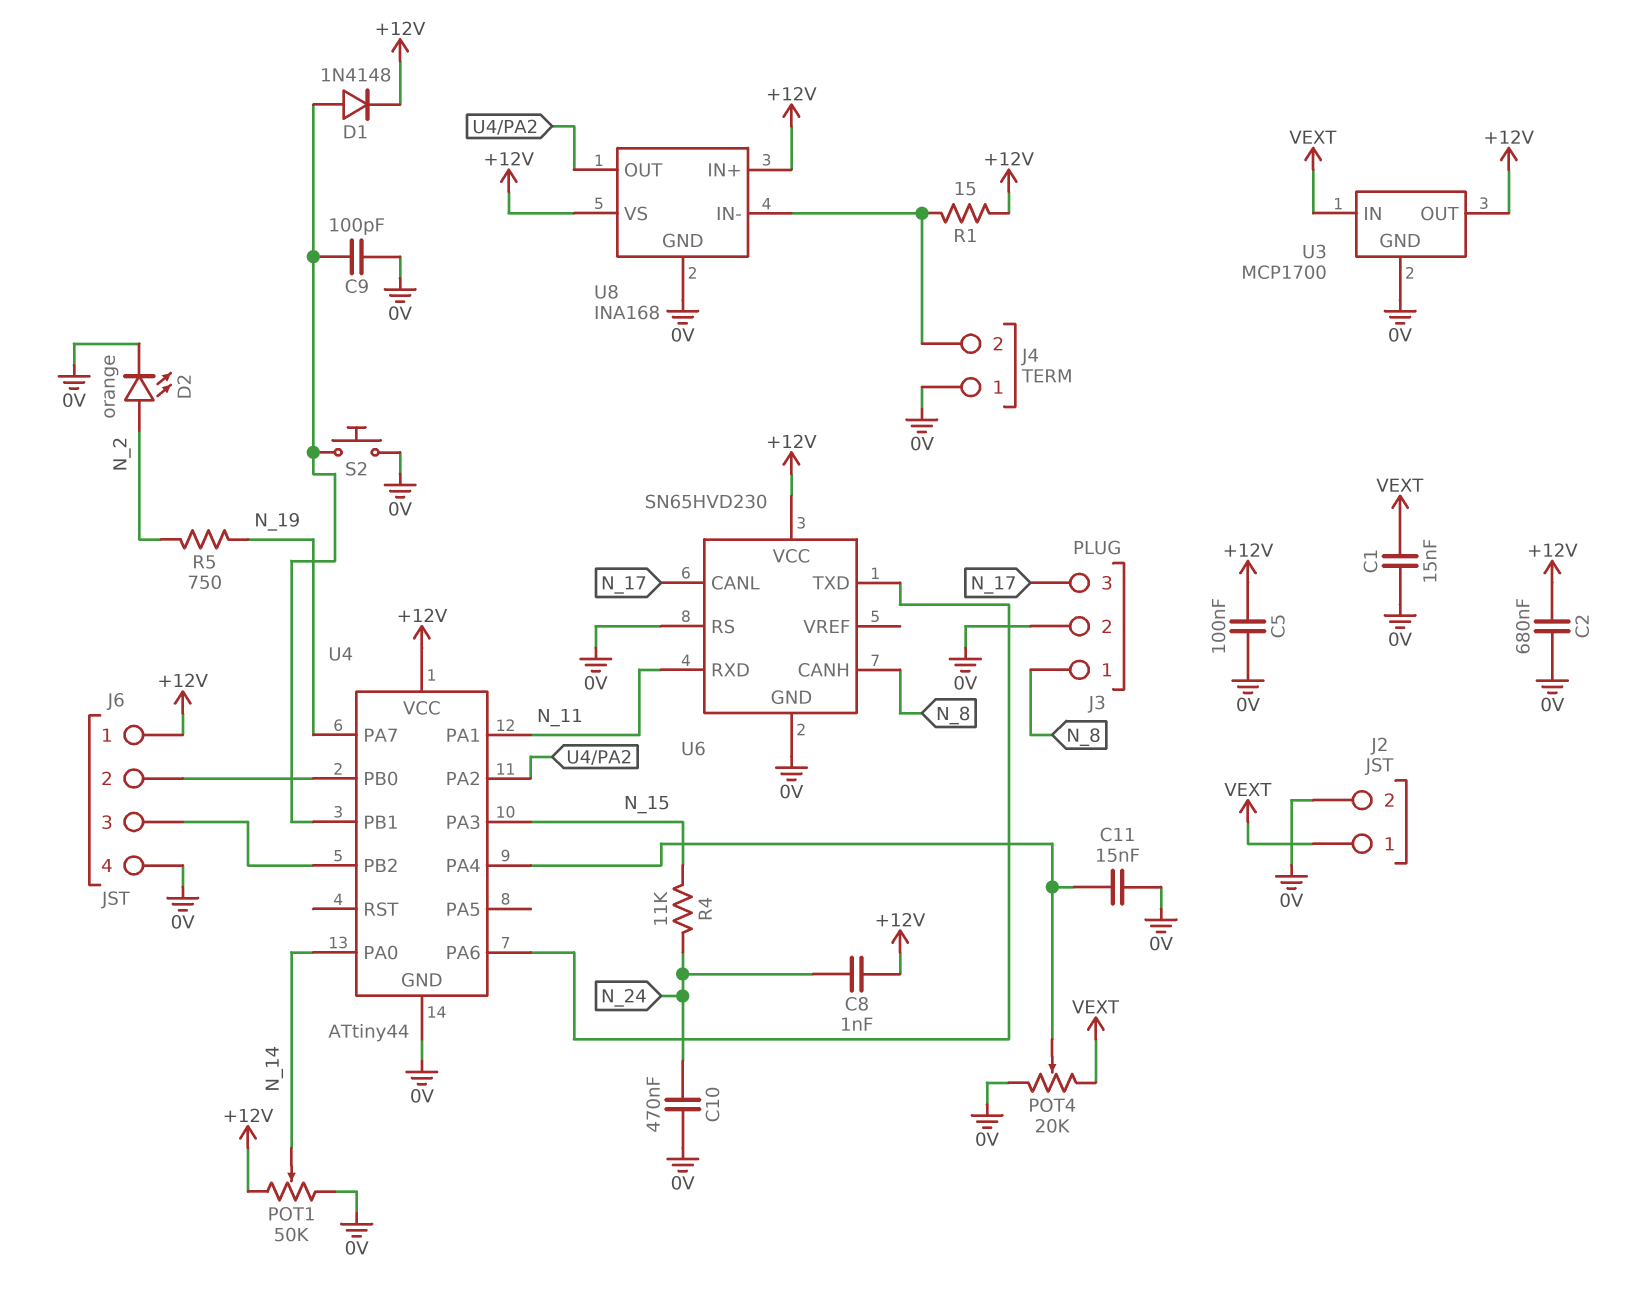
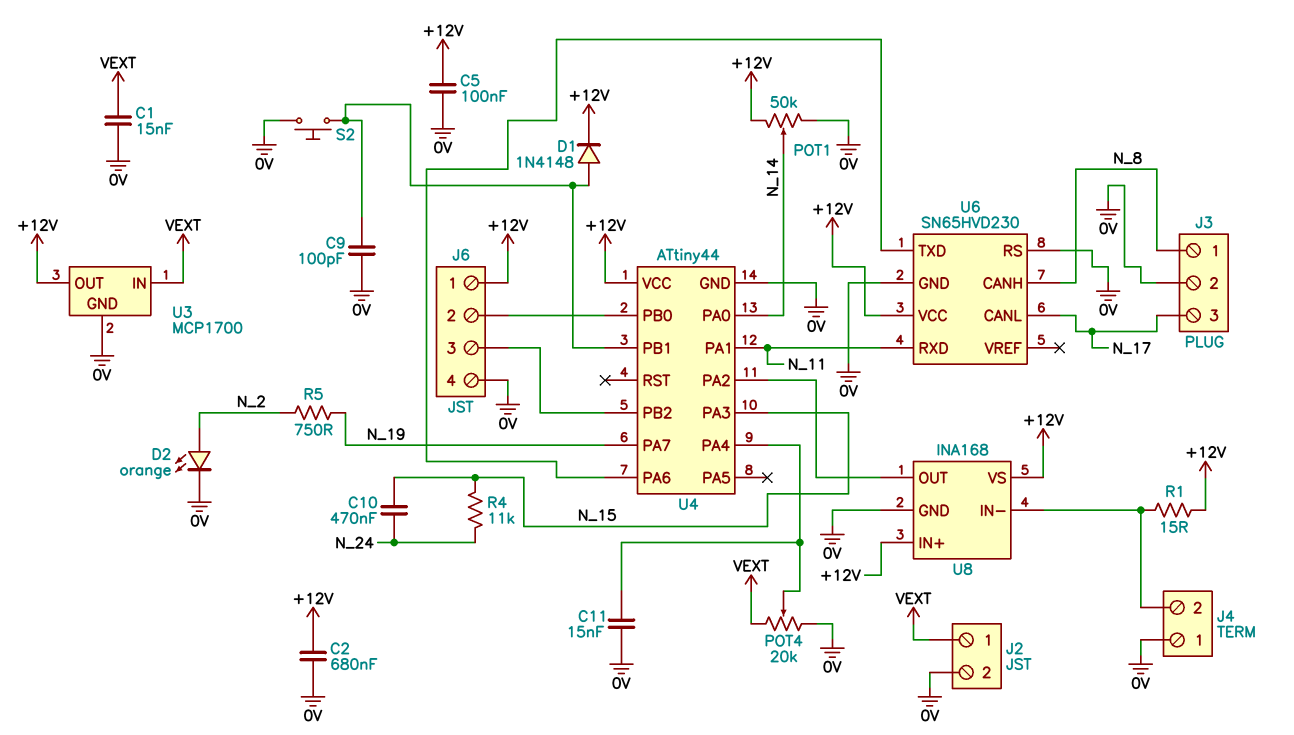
C8: 1nF (+12V, N_24) -> none
C10: 470nF (0V, N_24) -> 470nF (N_15, N_24)

